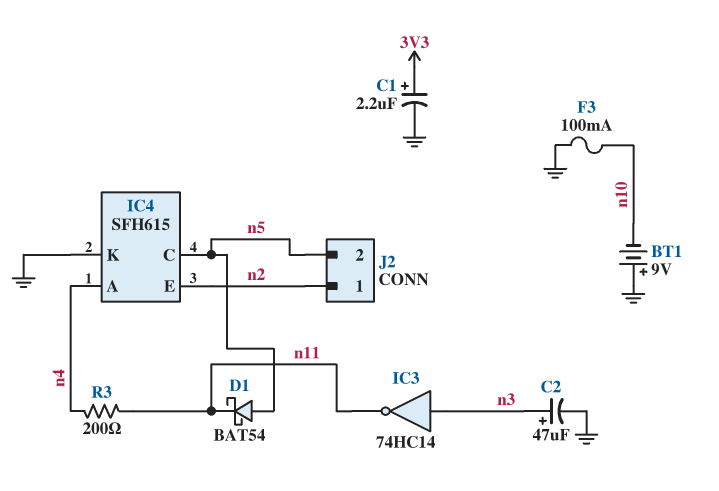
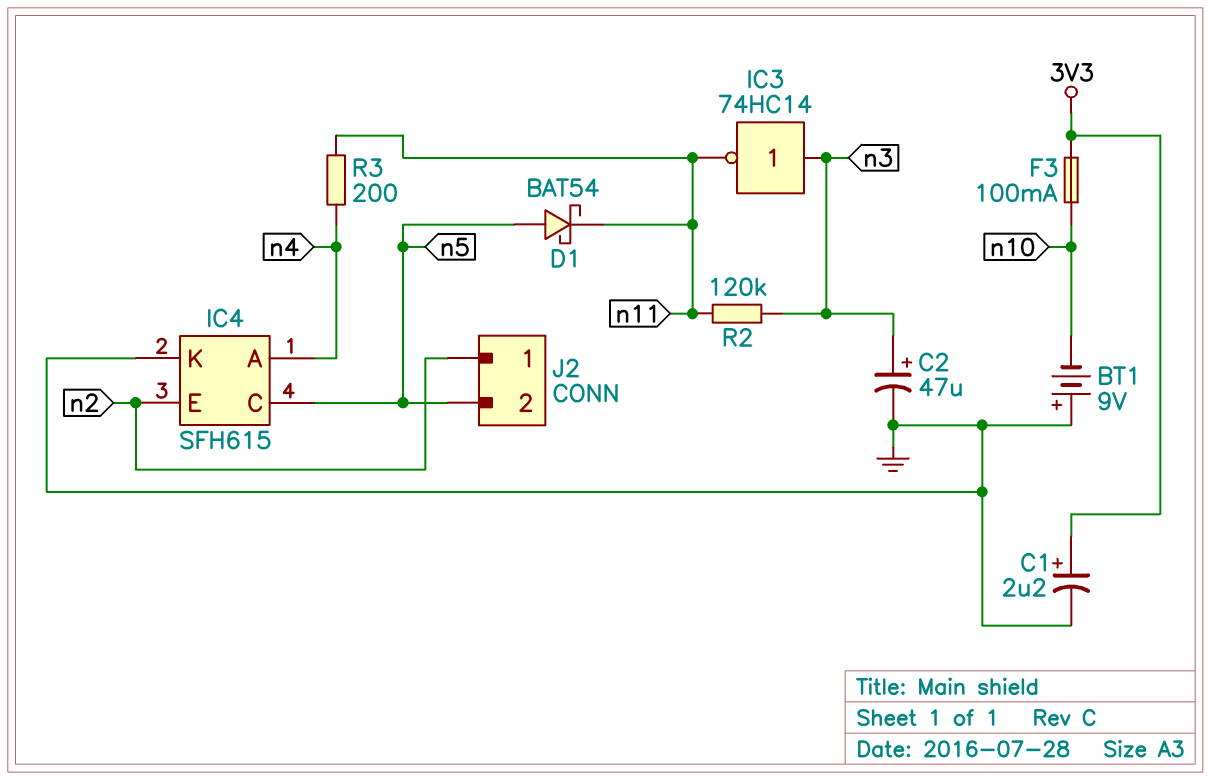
F3: 100mA (GND, n10) -> 100mA (3V3, n10)
R2: none -> 120k (n3, n11)

